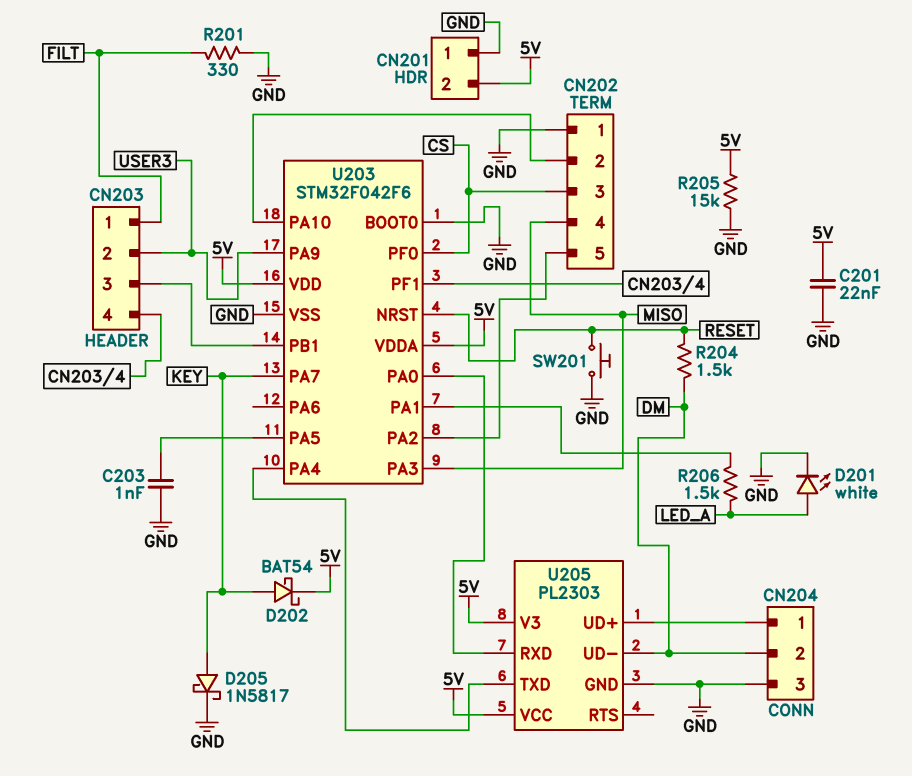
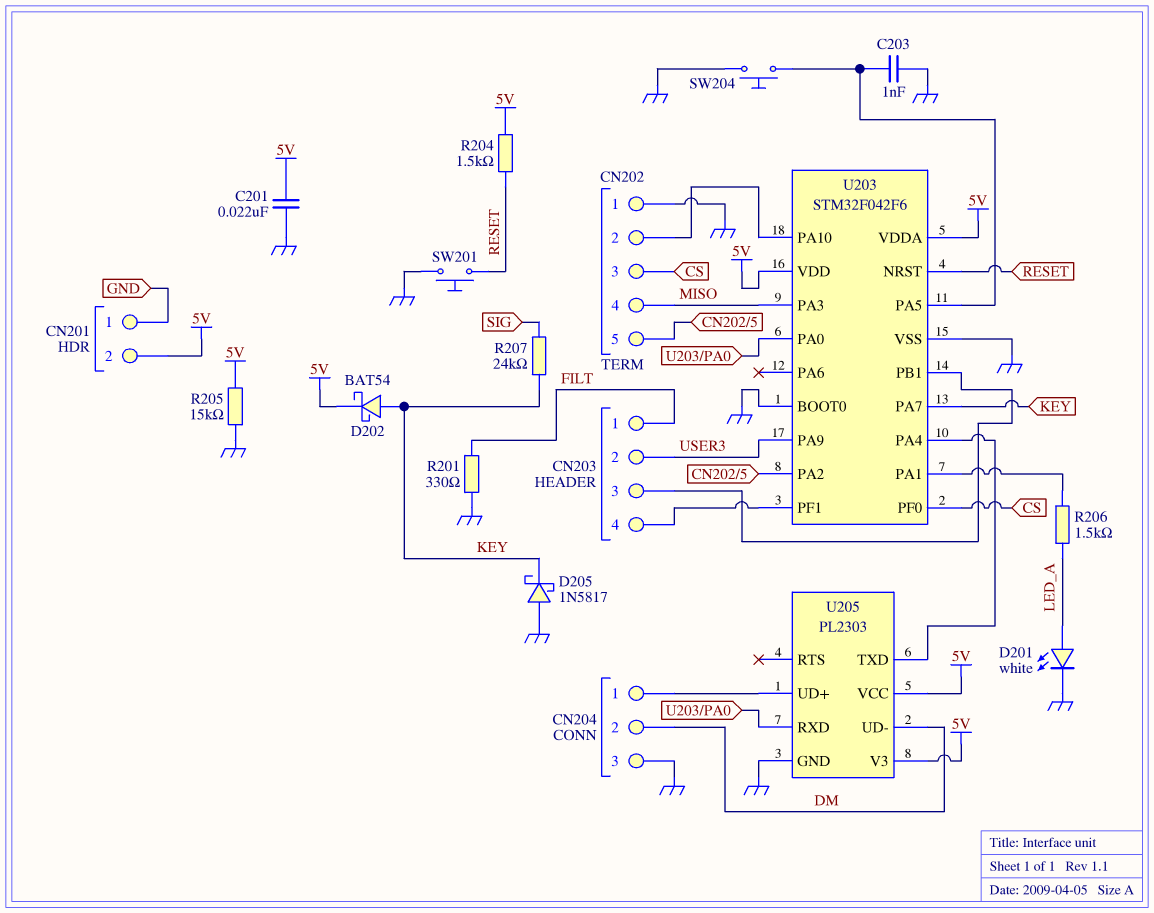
D205: schottky 1N5817 (A KEY, K GND) -> schottky 1N5817 (A GND, K KEY)
R204: 1.5k (DM, RESET) -> 1.5k (5V, RESET)
R207: none -> 24k (KEY, SIG)
SW204: none -> button (GND, U203/PA5)

